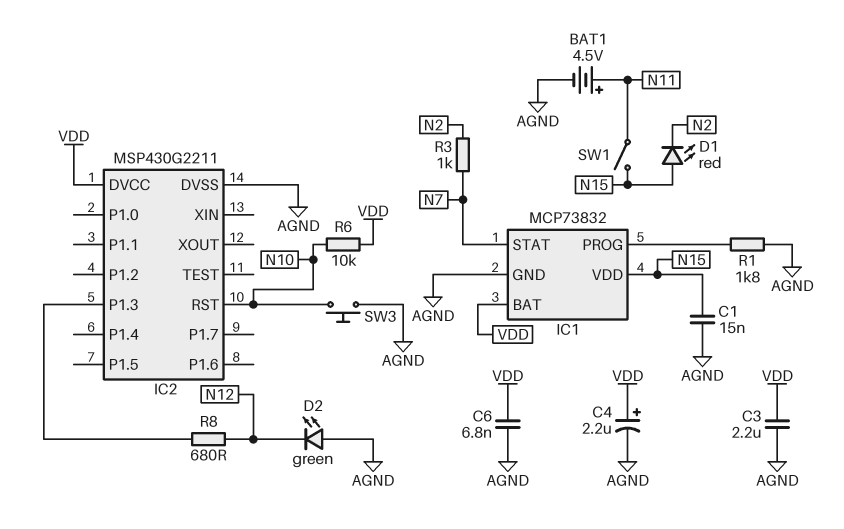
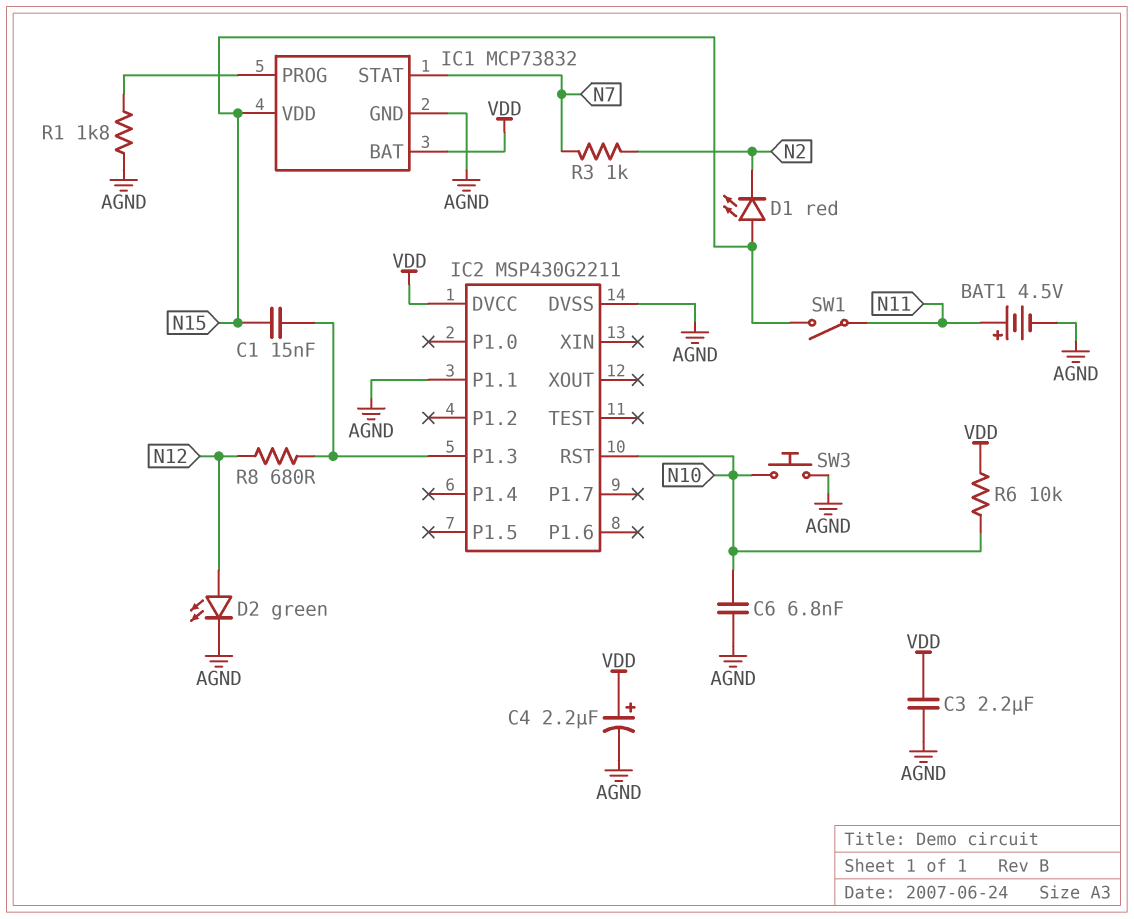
C1: 15nF (AGND, N15) -> 15nF (IC2/P1.3, N15)
C6: 6.8nF (AGND, VDD) -> 6.8nF (AGND, N10)
D2: LED green (A AGND, K N12) -> LED green (A N12, K AGND)
IC2 pin P1.1: none -> AGND

